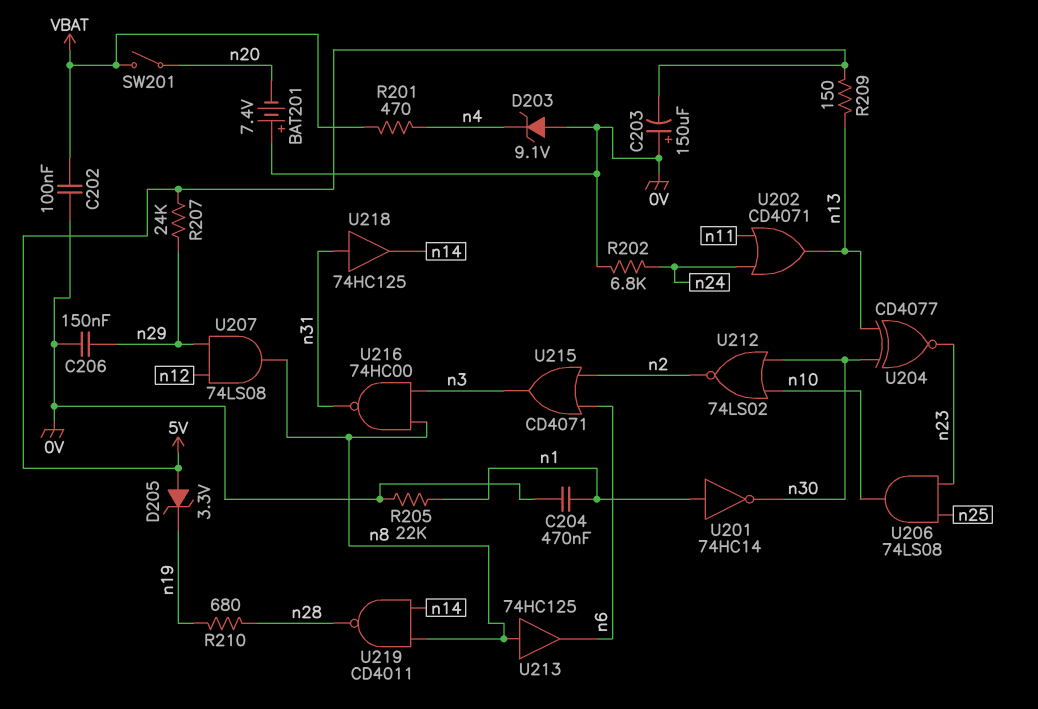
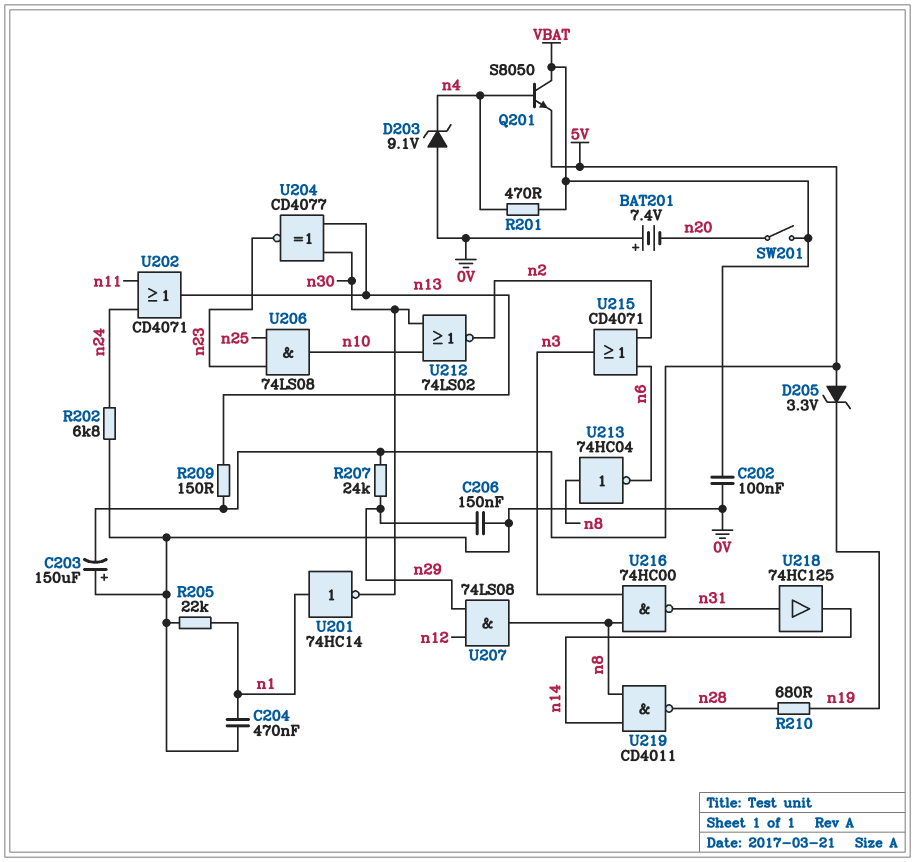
Q201: none -> NPN S8050 (B n4, C VBAT, E 5V)
U213: buffer 74HC125 (in n8, out n6) -> NOT 74HC04 (in n8, out n6)

